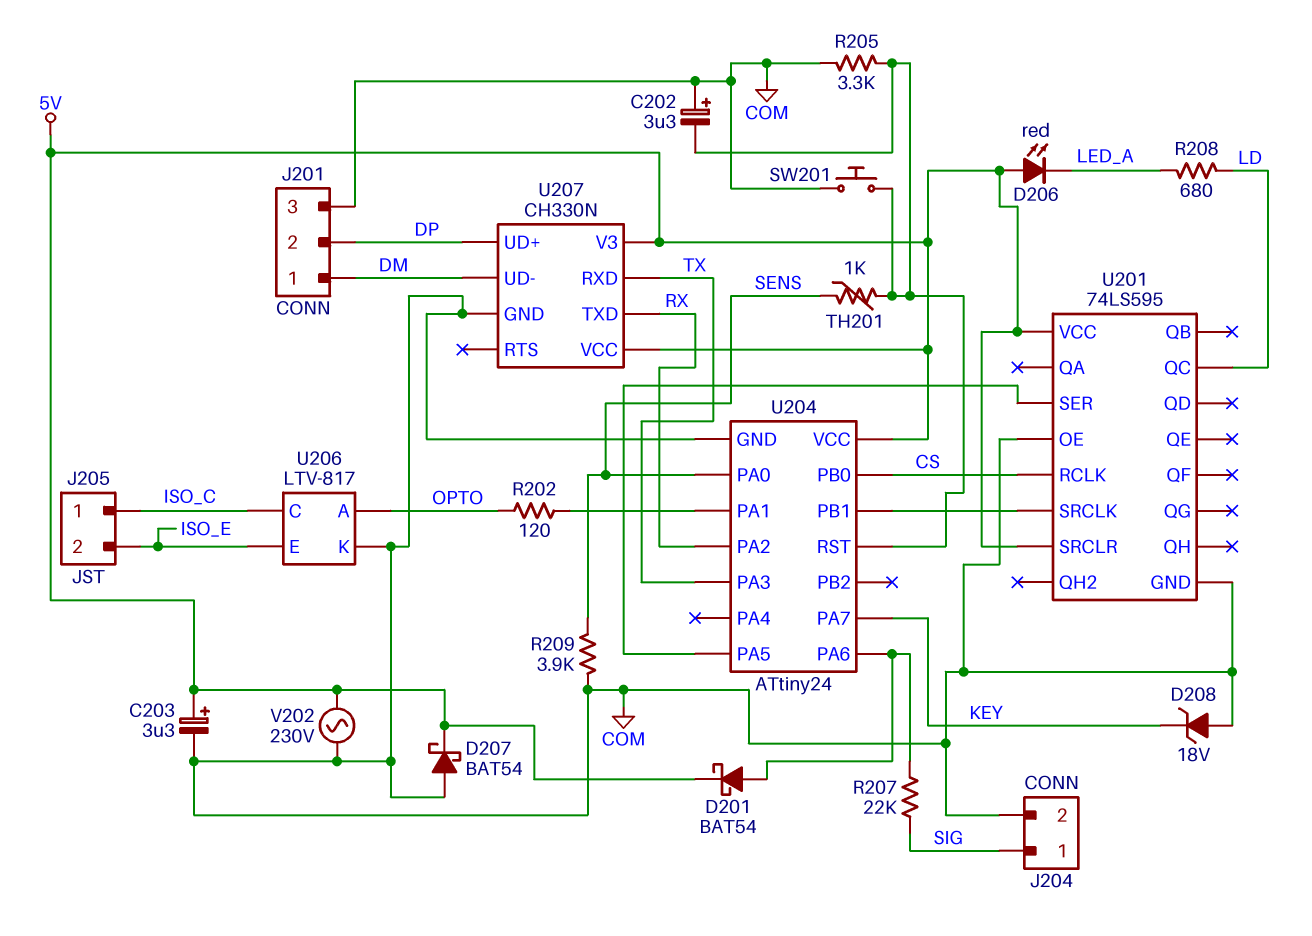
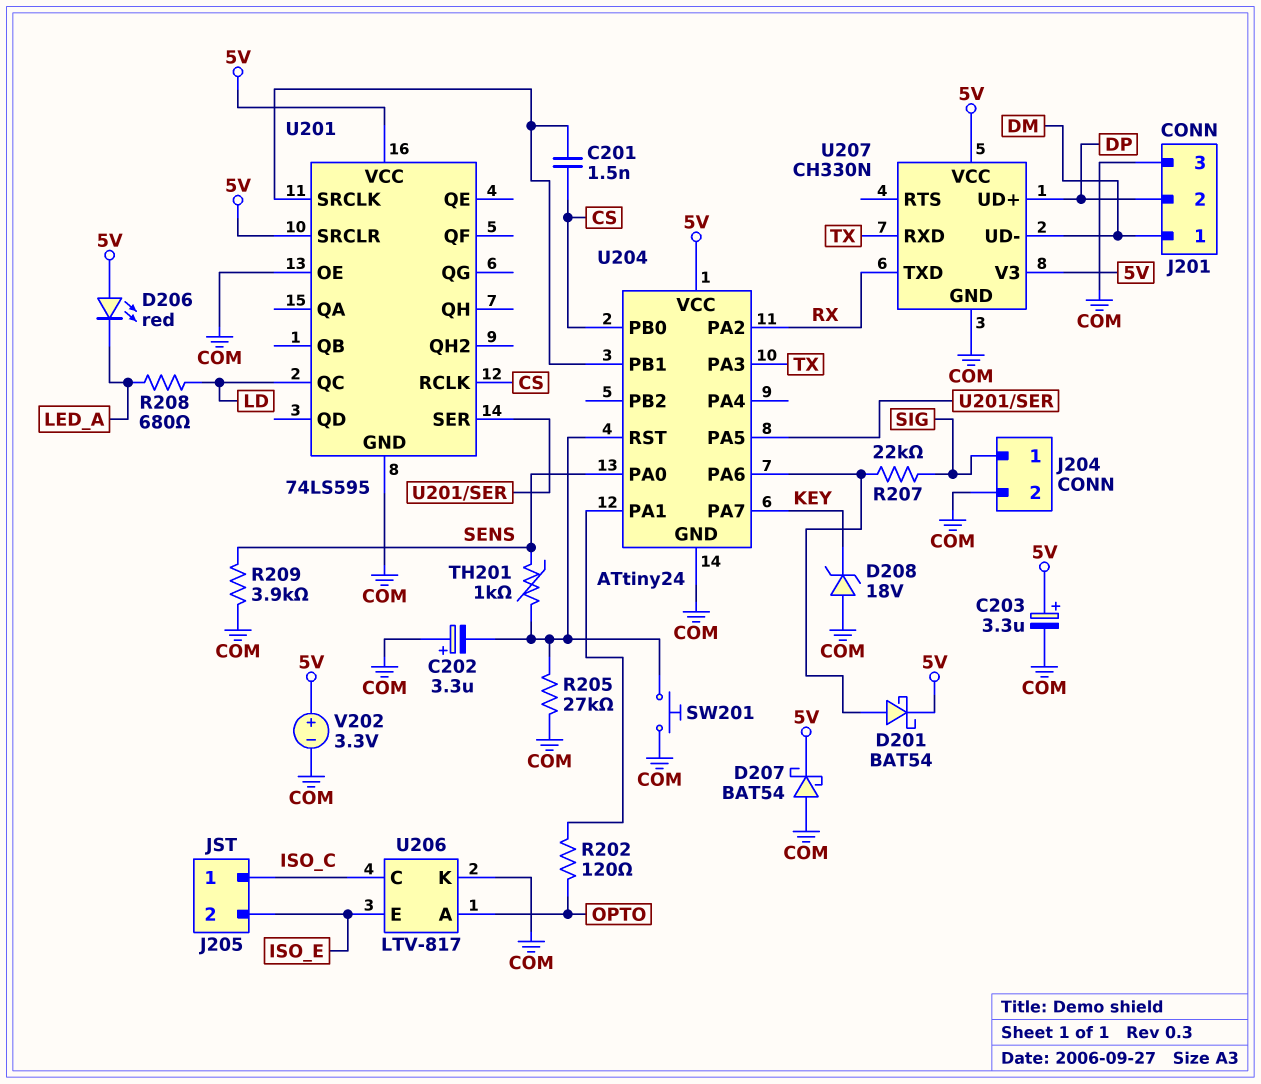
C201: none -> 1.5nF (CS, U201/SRCLK)
R205: 3.3k (COM, U204/RST) -> 27k (COM, U204/RST)
V202: AC 230V (5V, COM) -> 3.3V (plus 5V, minus COM)

